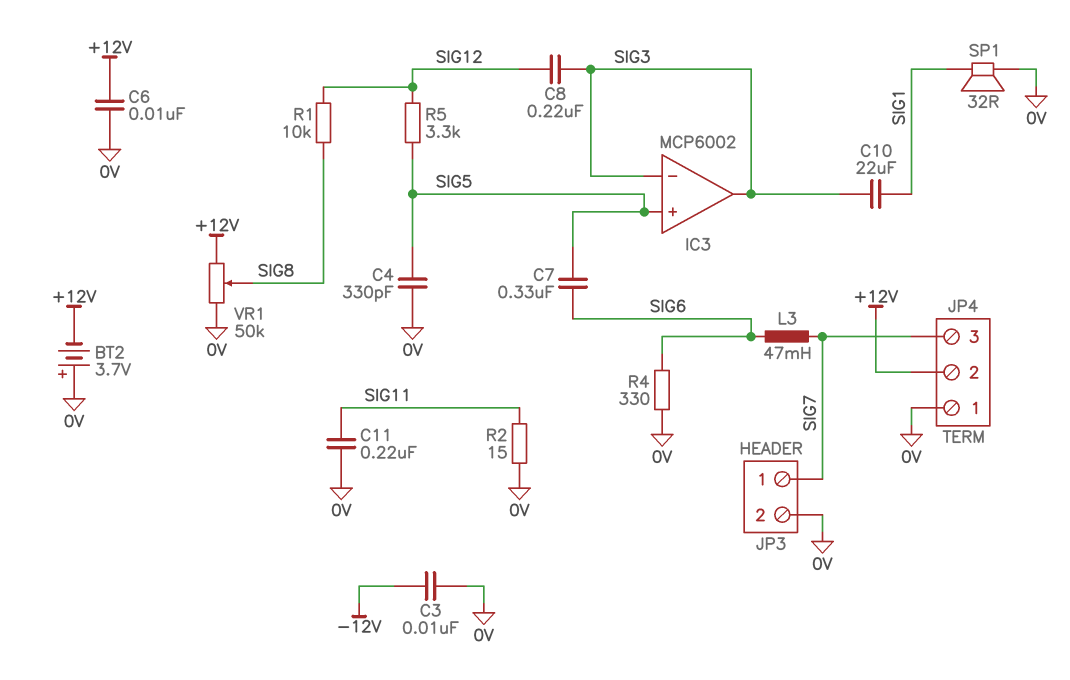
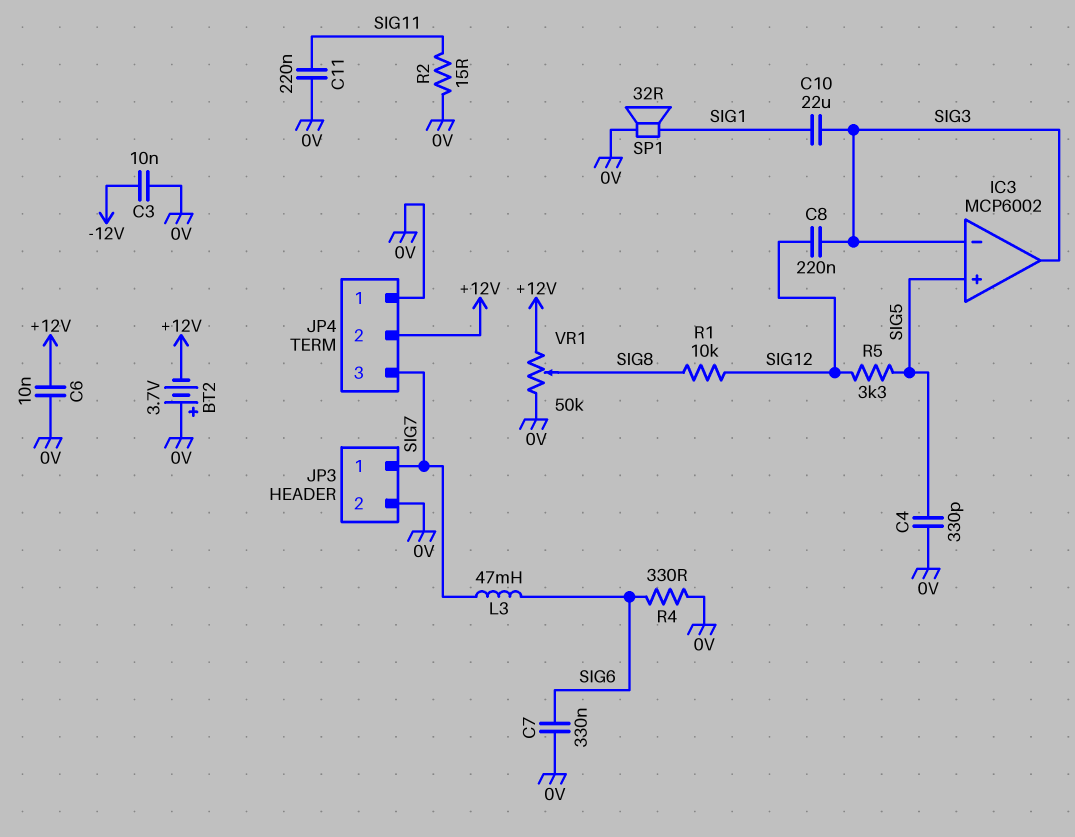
C7: 330nF (SIG5, SIG6) -> 330nF (0V, SIG6)

